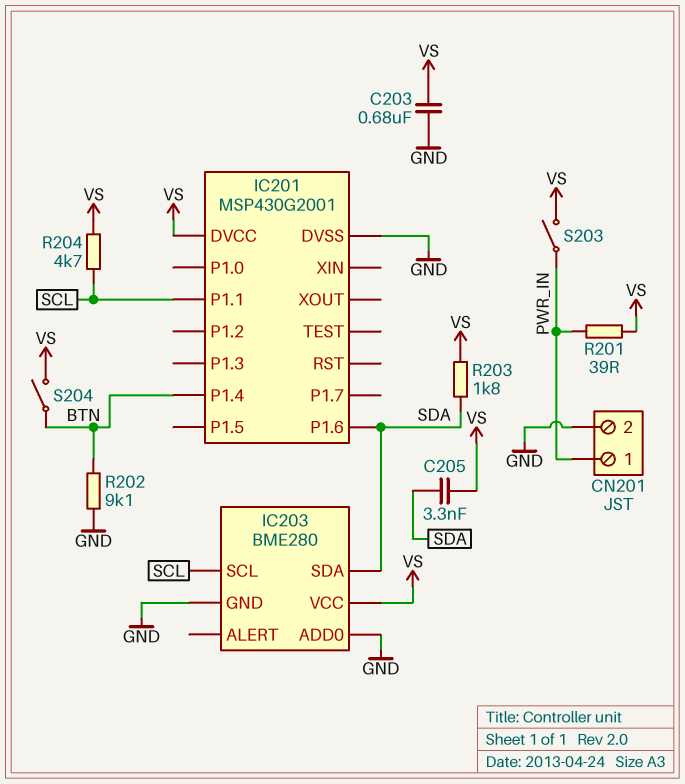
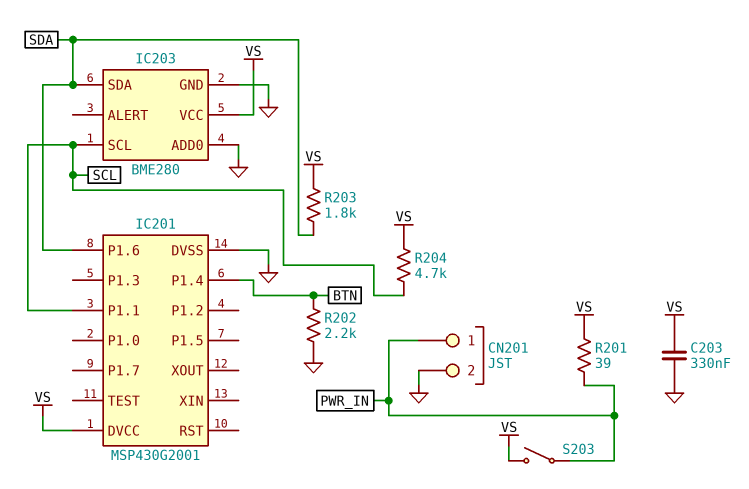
C203: 680nF (GND, VS) -> 330nF (GND, VS)
C205: 3.3nF (SDA, VS) -> none
R202: 9.1k (BTN, GND) -> 2.2k (BTN, GND)
S204: switch (BTN, VS) -> none

